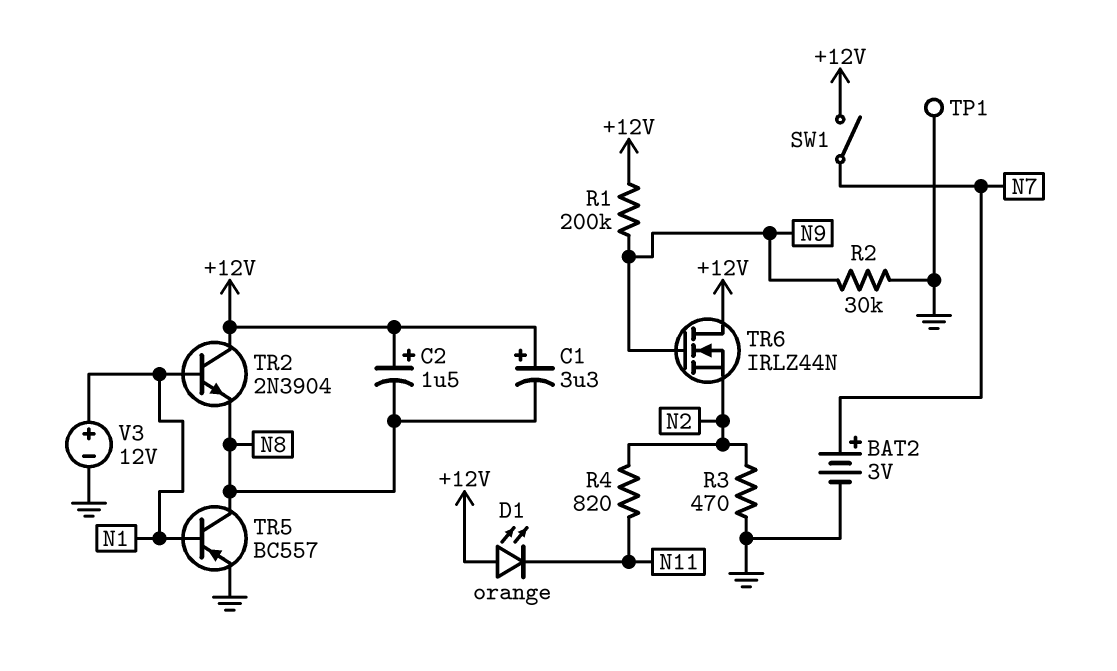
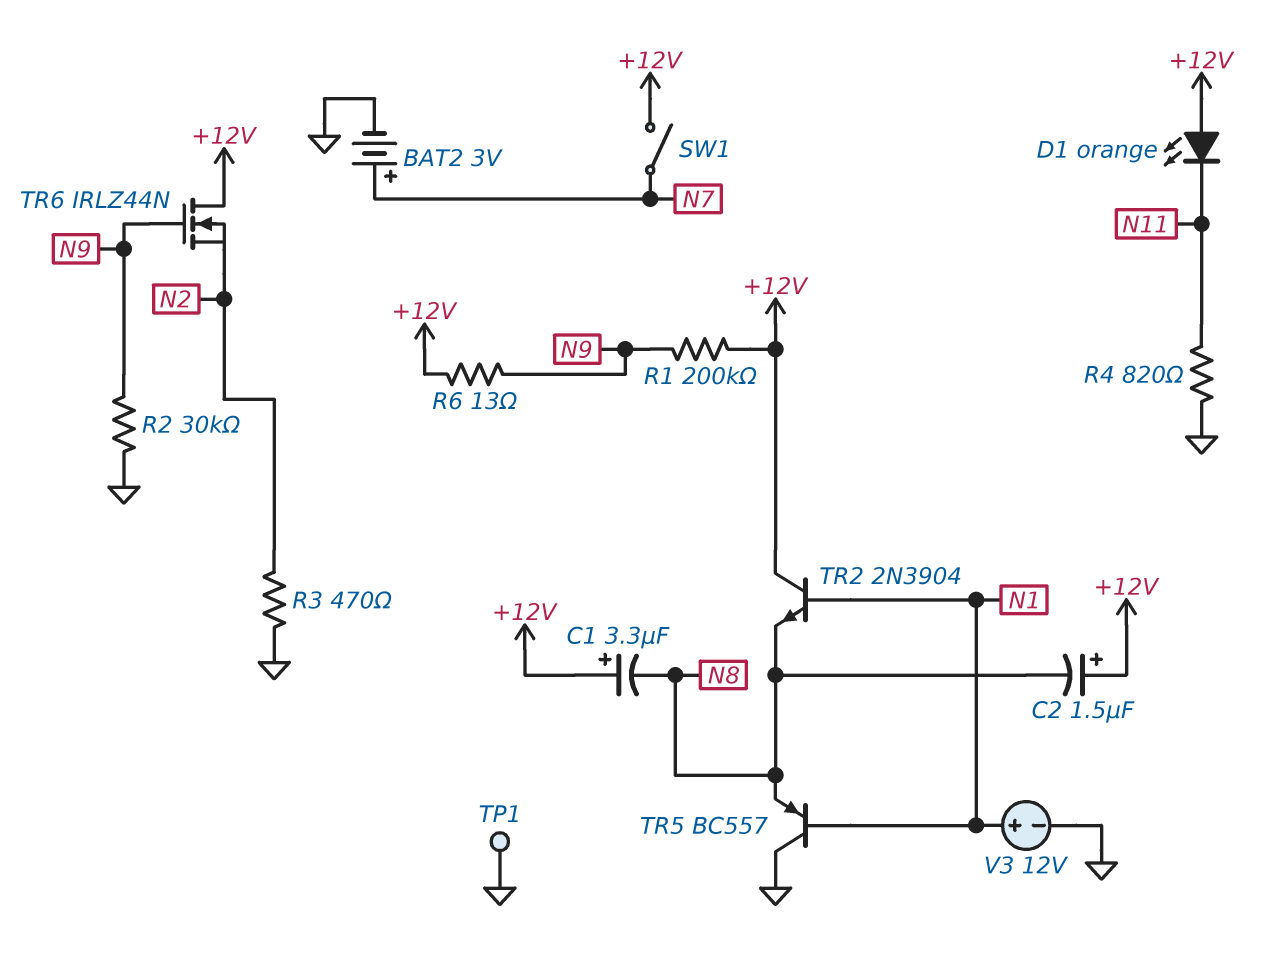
R4: 820 (N2, N11) -> 820 (GND, N11)
R6: none -> 13 (+12V, N9)
TR5: PNP BC557 (B N1, C N8, E GND) -> PNP BC557 (B N1, C GND, E N8)

